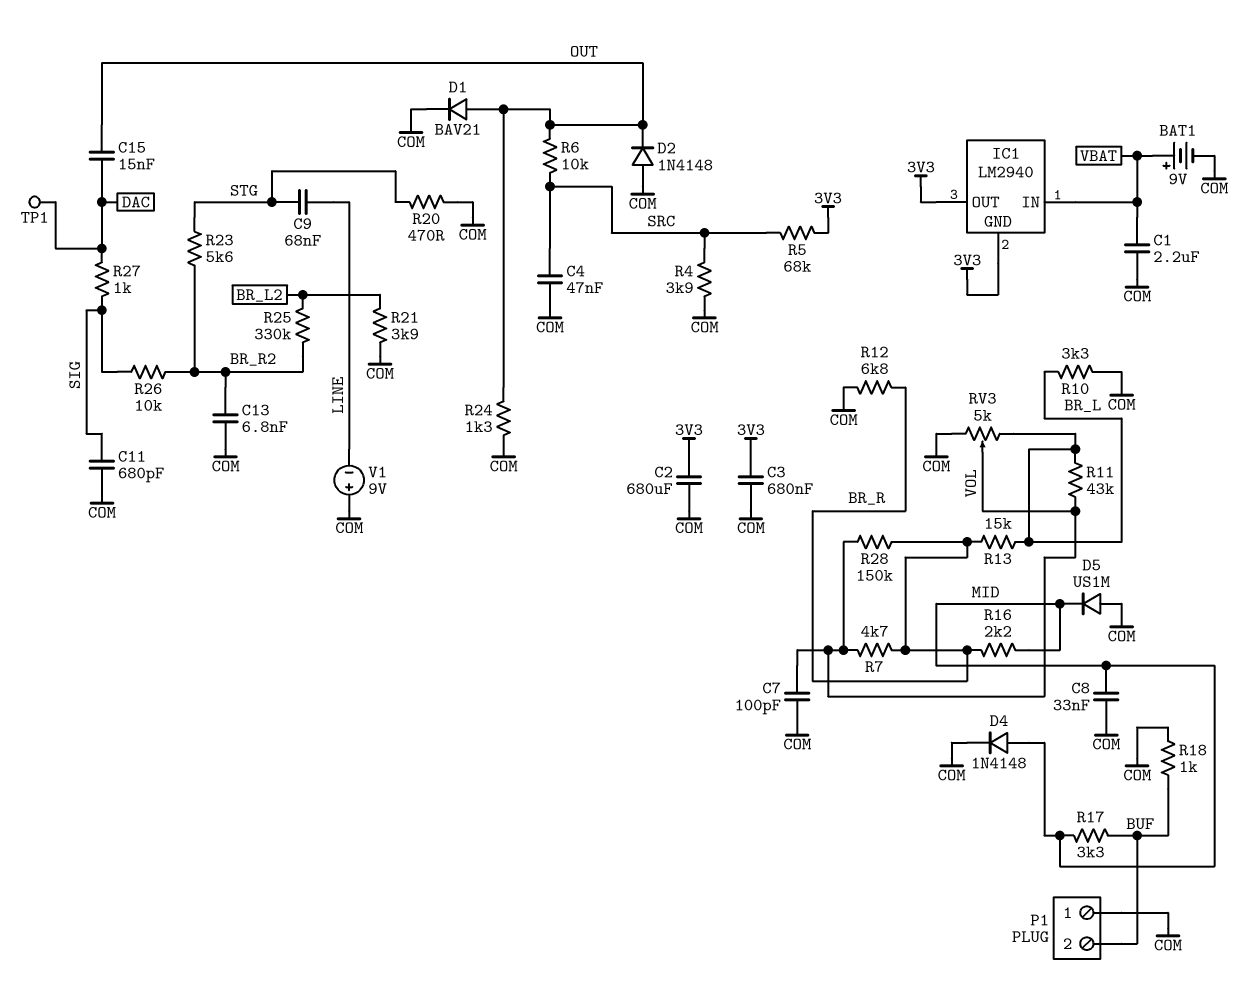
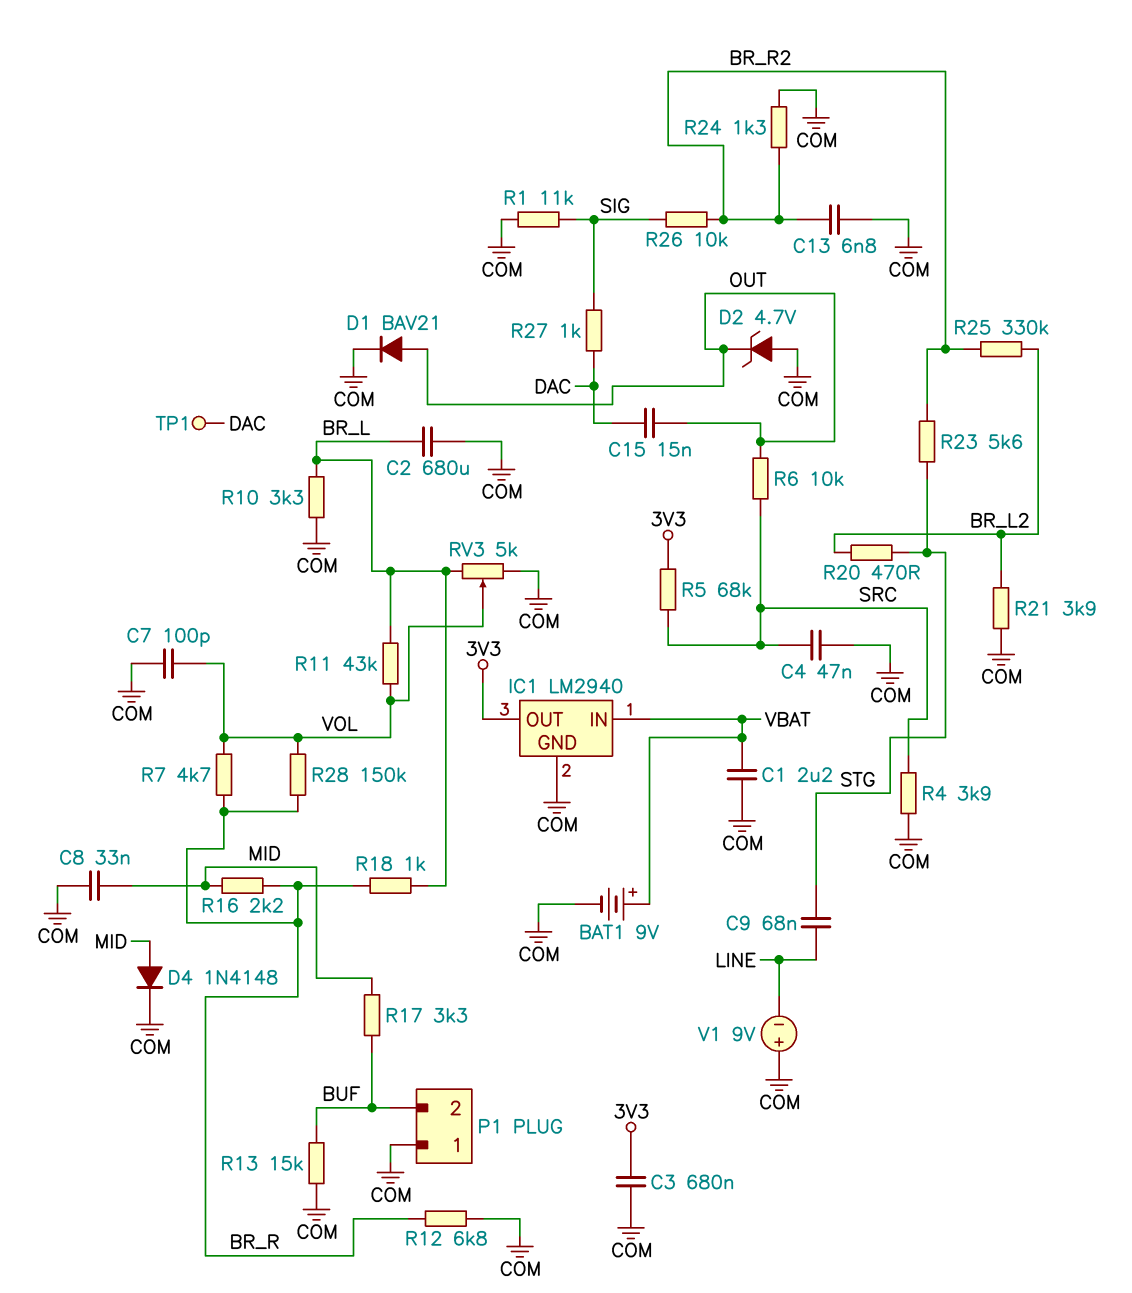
C2: 680uF (3V3, COM) -> 680uF (BR_L, COM)
C11: 680pF (COM, SIG) -> none
D2: diode 1N4148 (A COM, K OUT) -> zener 4.7V (A COM, K OUT)
D5: diode US1M (A COM, K MID) -> none
IC1 pin GND: 3V3 -> COM
R1: none -> 11k (COM, SIG)
R13: 15k (BR_L, BR_R) -> 15k (BUF, COM)
R18: 1k (BUF, COM) -> 1k (BR_L, BR_R)
R20: 470 (COM, STG) -> 470 (BR_L2, STG)
R24: 1.3k (COM, OUT) -> 1.3k (BR_R2, COM)

